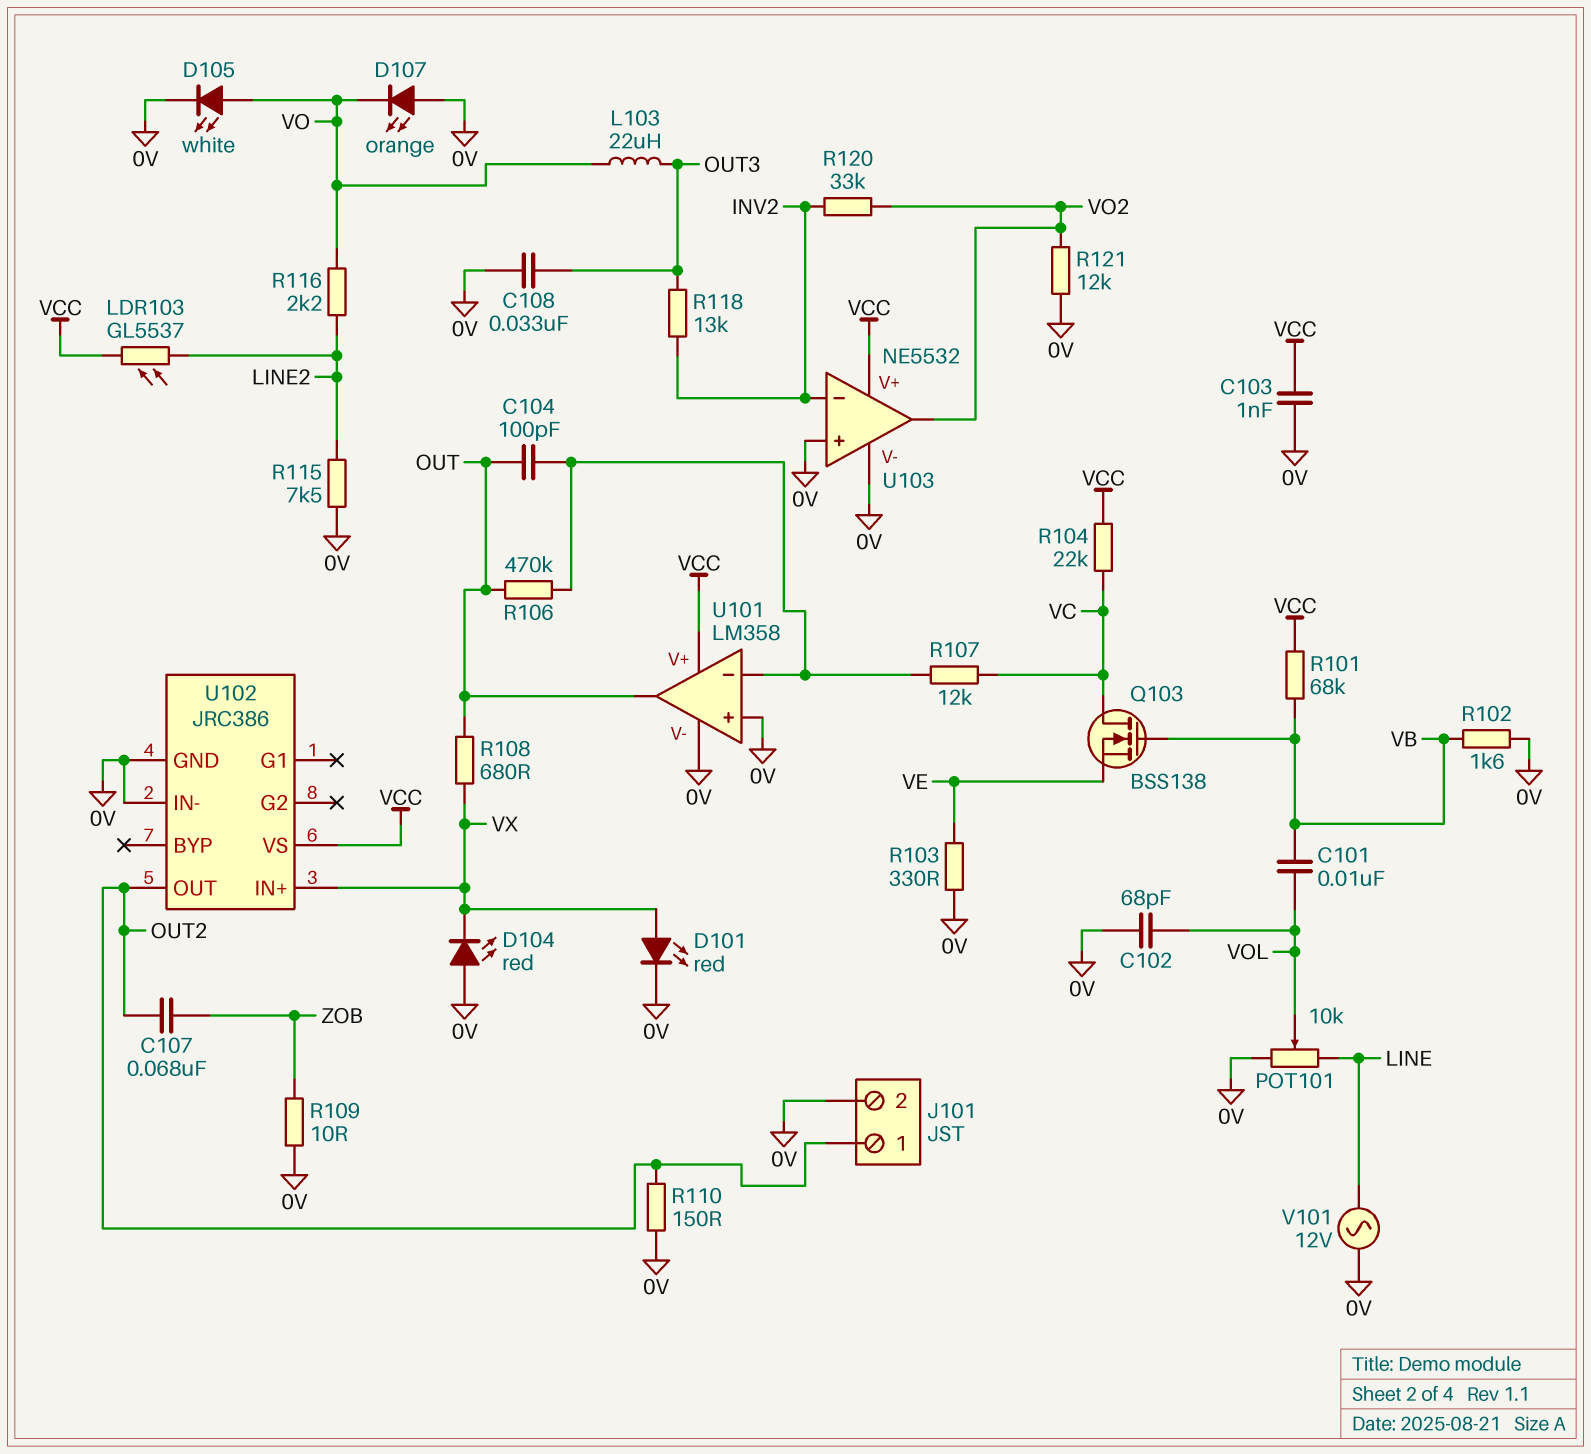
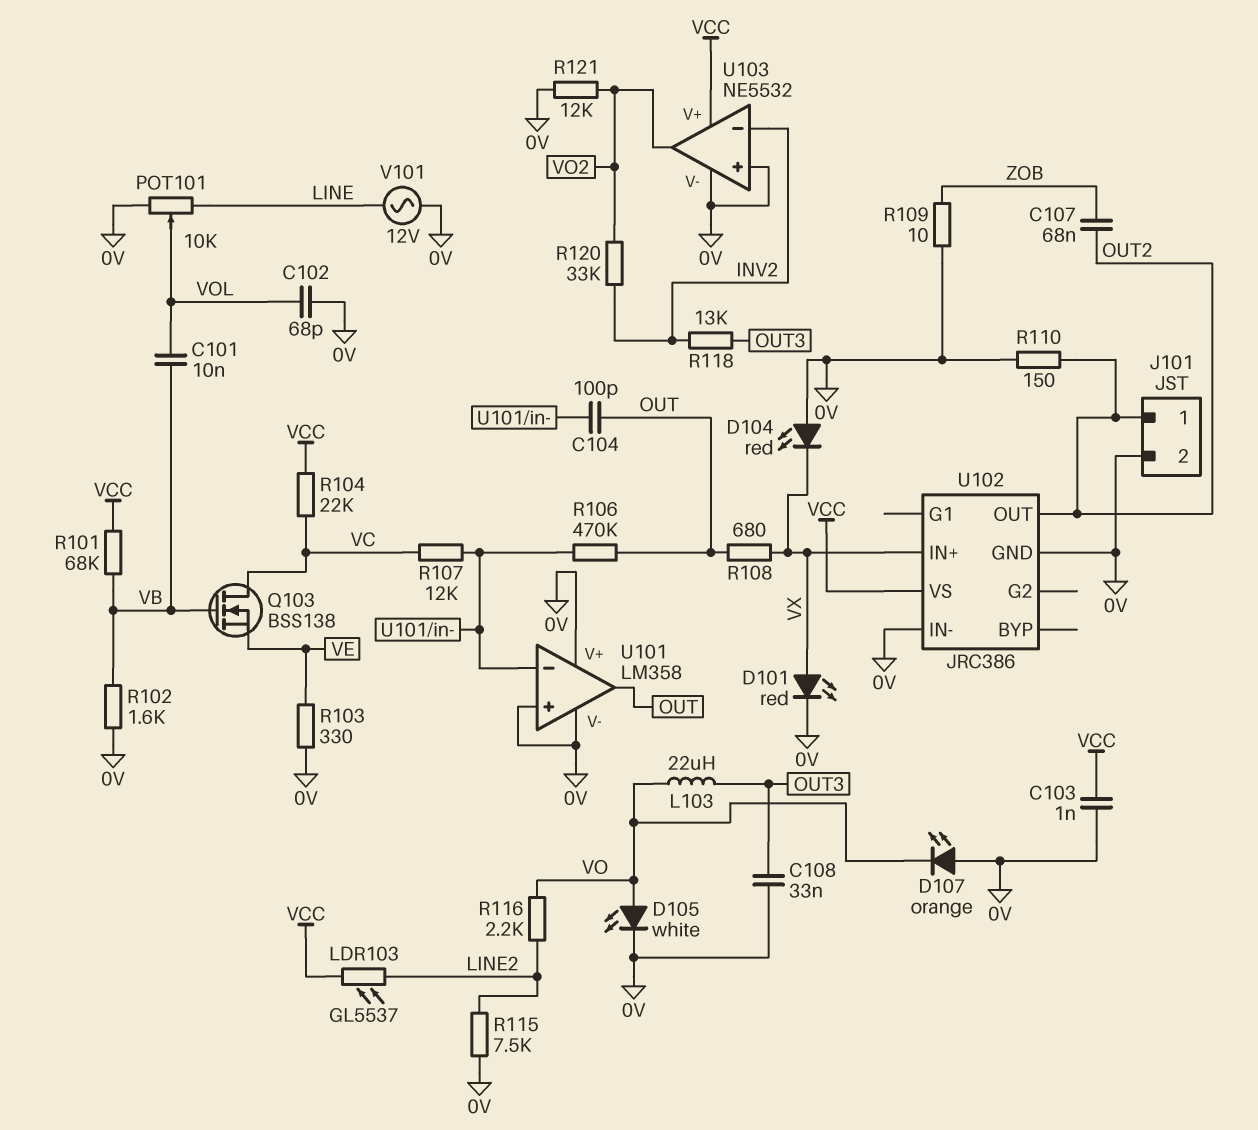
U101 pin V+: VCC -> 0V

